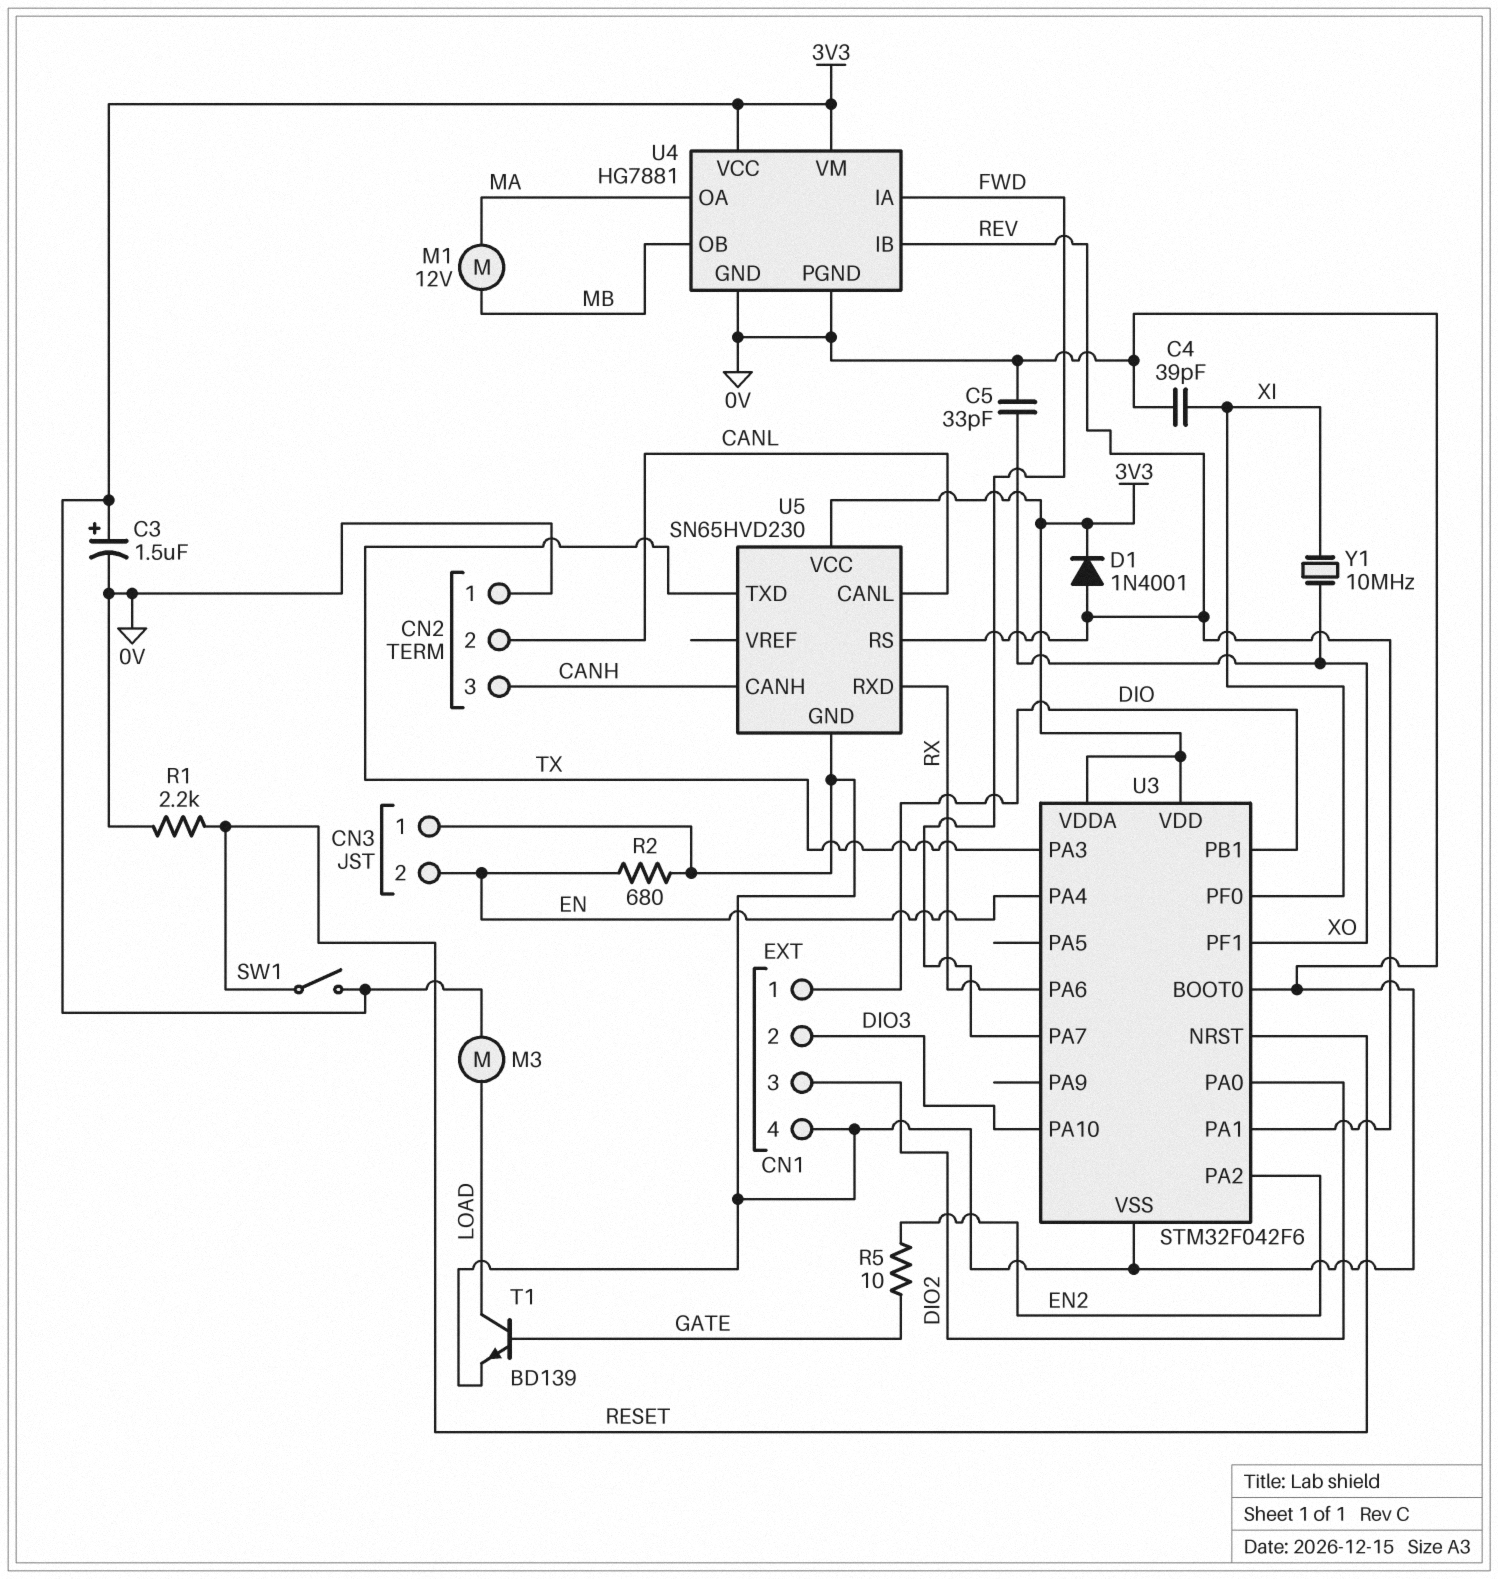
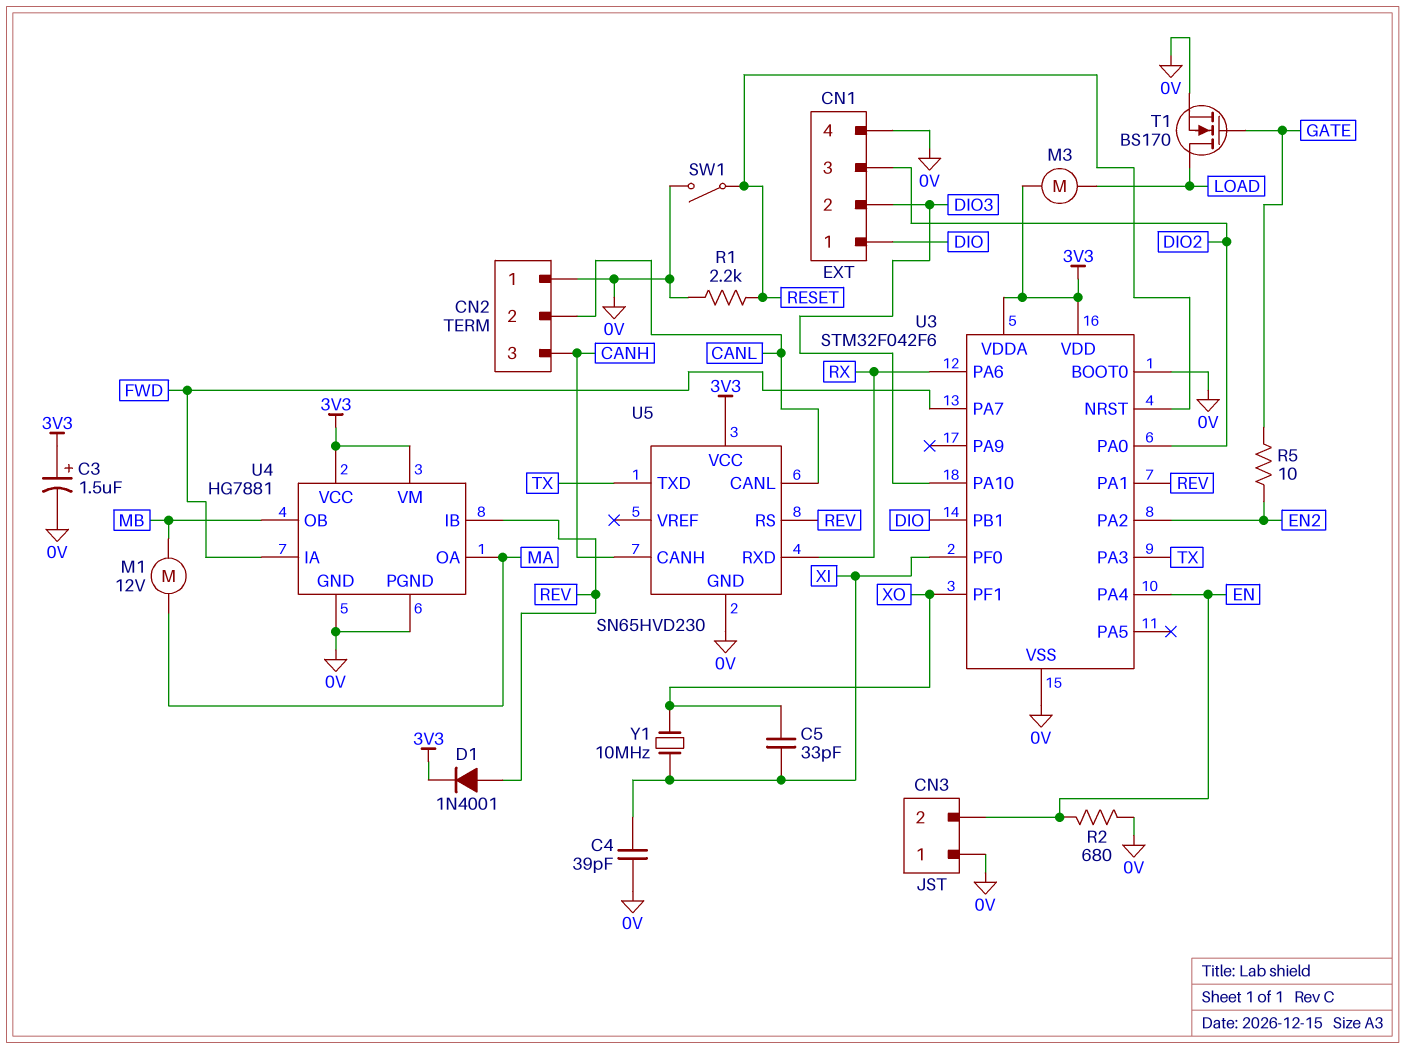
C5: 33pF (0V, XO) -> 33pF (XI, XO)
SW1: switch (3V3, RESET) -> switch (0V, RESET)
T1: NPN BD139 (B GATE, C LOAD, E 0V) -> NMOS BS170 (G GATE, D LOAD, S 0V)

